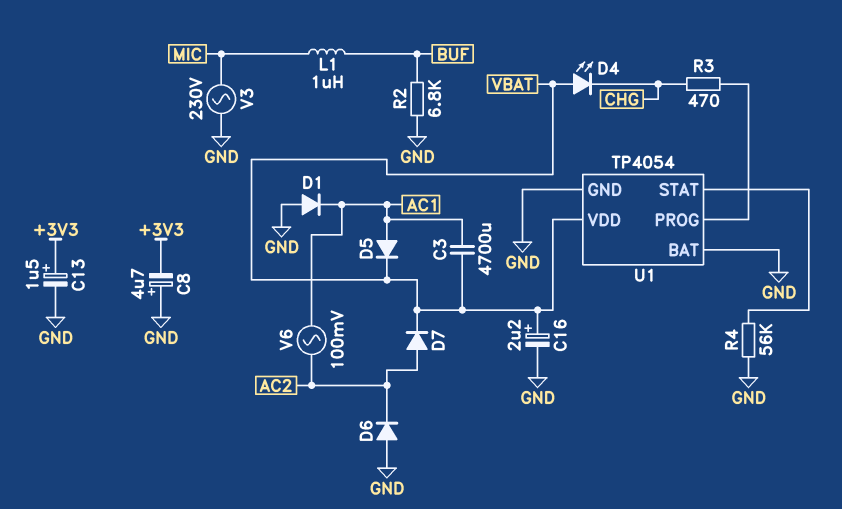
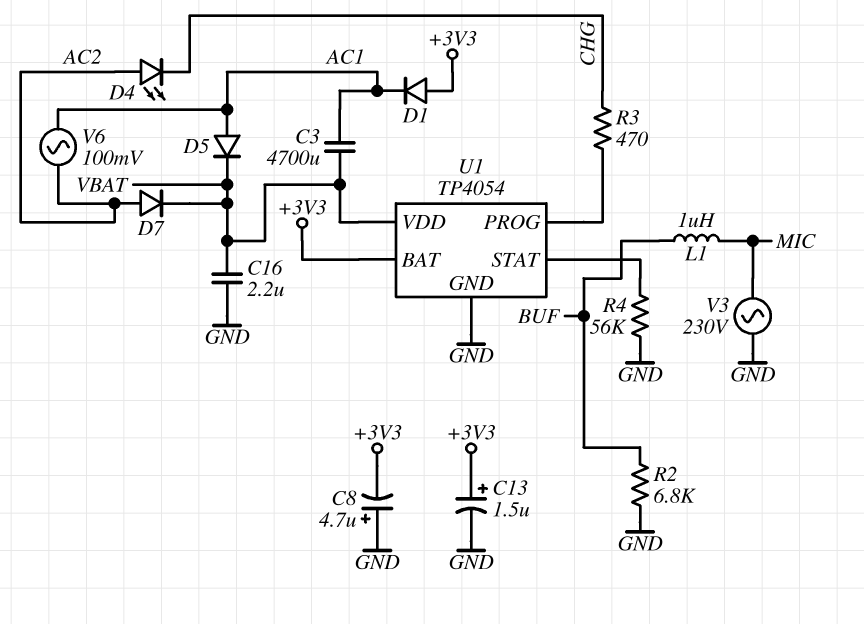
C16: 2.2uF (plus VBAT, minus GND) -> 2.2uF (GND, VBAT)
D1: diode (A GND, K AC1) -> diode (A +3V3, K AC1)
D4: LED (A VBAT, K CHG) -> LED (A AC2, K CHG)
D6: diode (A GND, K AC2) -> none
U1 pin BAT: GND -> +3V3

